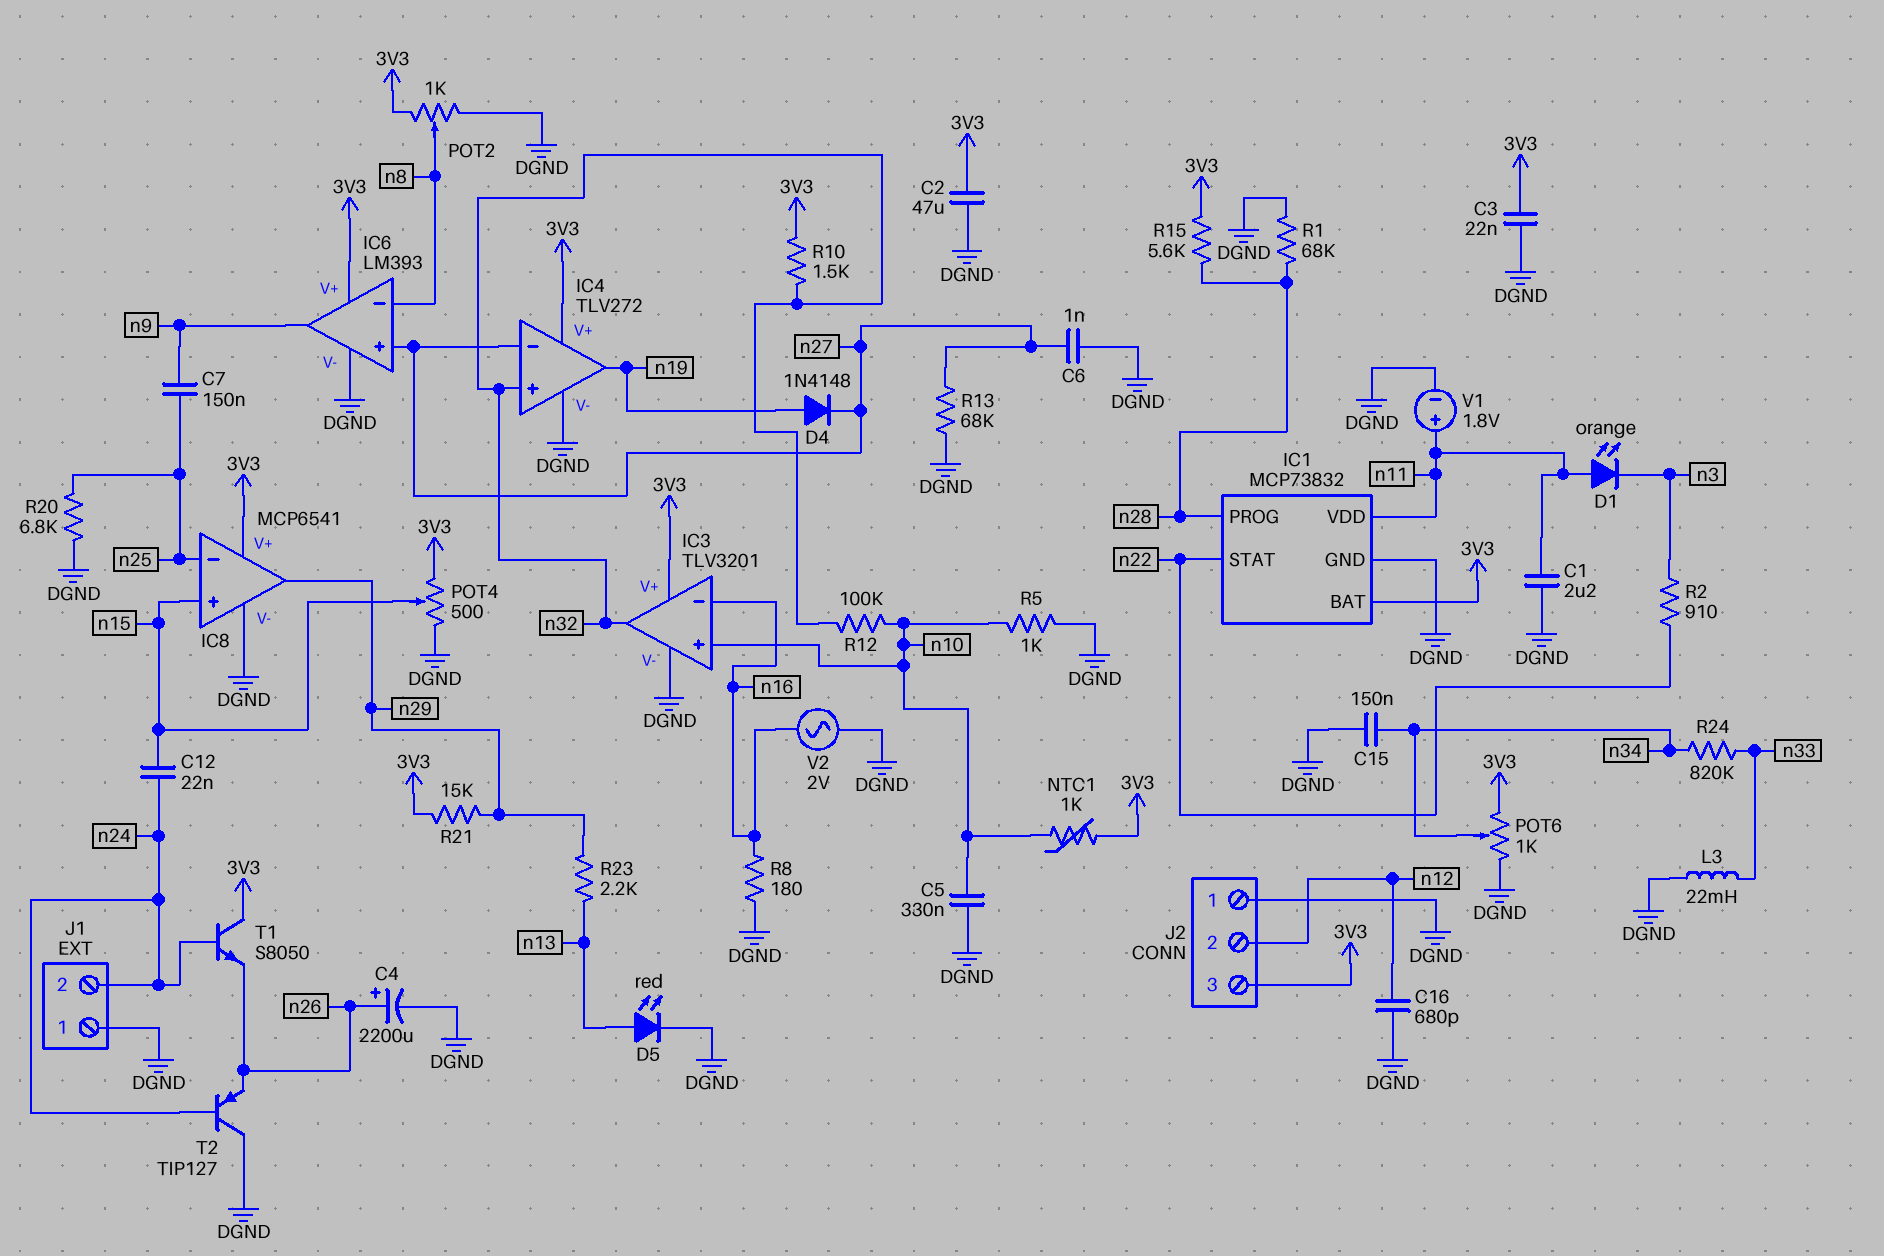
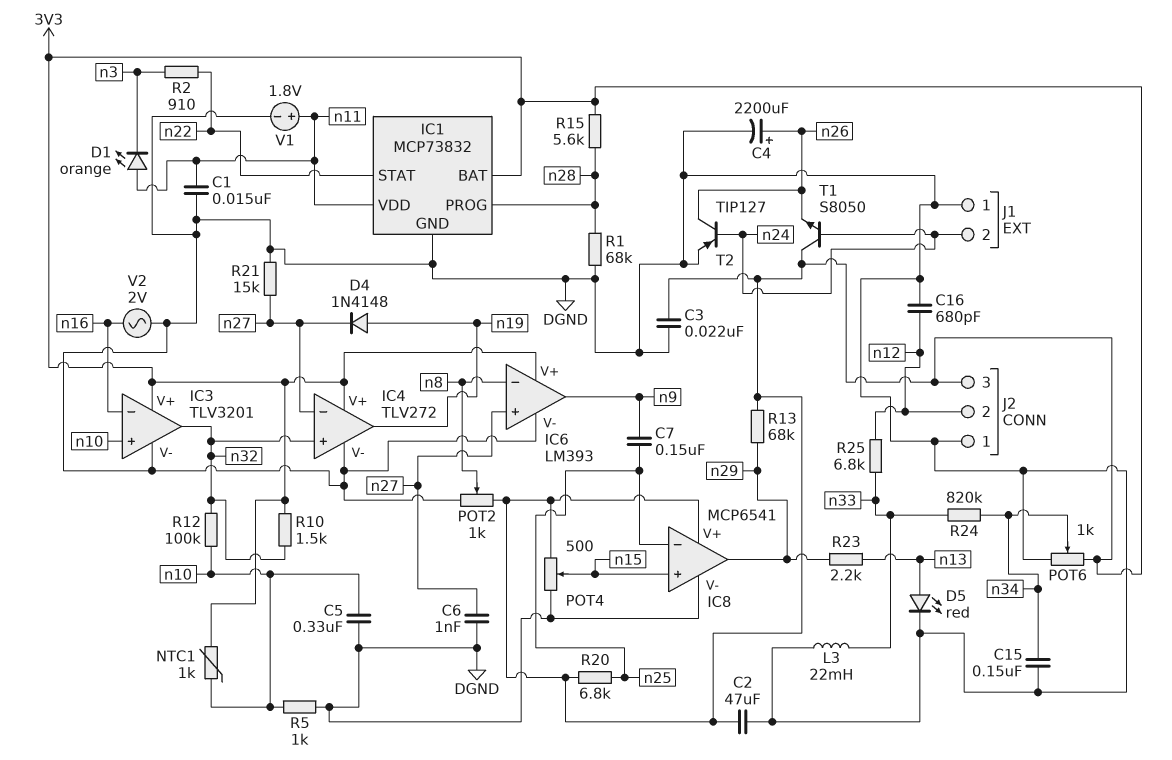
C1: 2.2uF (DGND, n11) -> 15nF (DGND, n11)
C12: 22nF (n15, n24) -> none
R8: 180 (DGND, n16) -> none
R13: 68k (DGND, n27) -> 68k (3V3, n29)
R20: 6.8k (DGND, n25) -> 6.8k (3V3, n25)
R21: 15k (3V3, n29) -> 15k (DGND, n27)
R25: none -> 6.8k (n12, n33)
T2: PNP TIP127 (B n24, C DGND, E n26) -> PNP TIP127 (B n24, C n26, E DGND)

